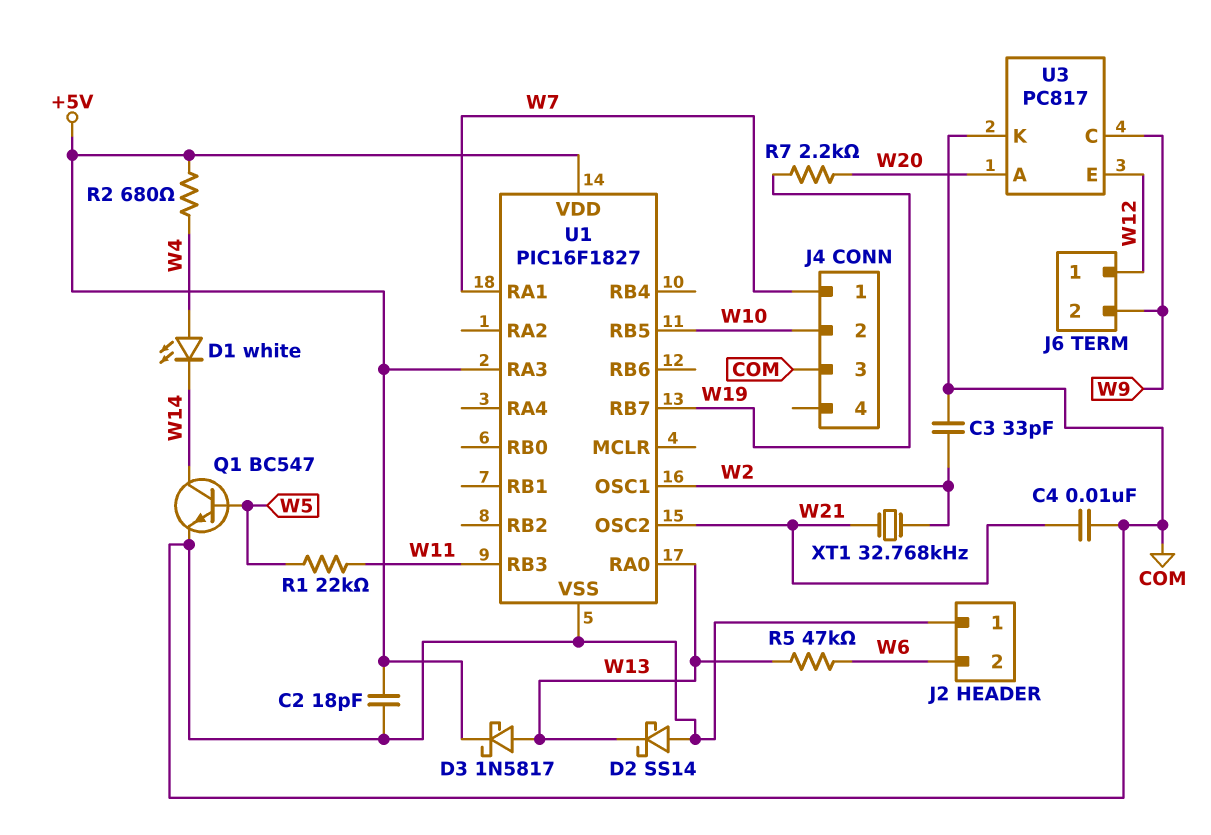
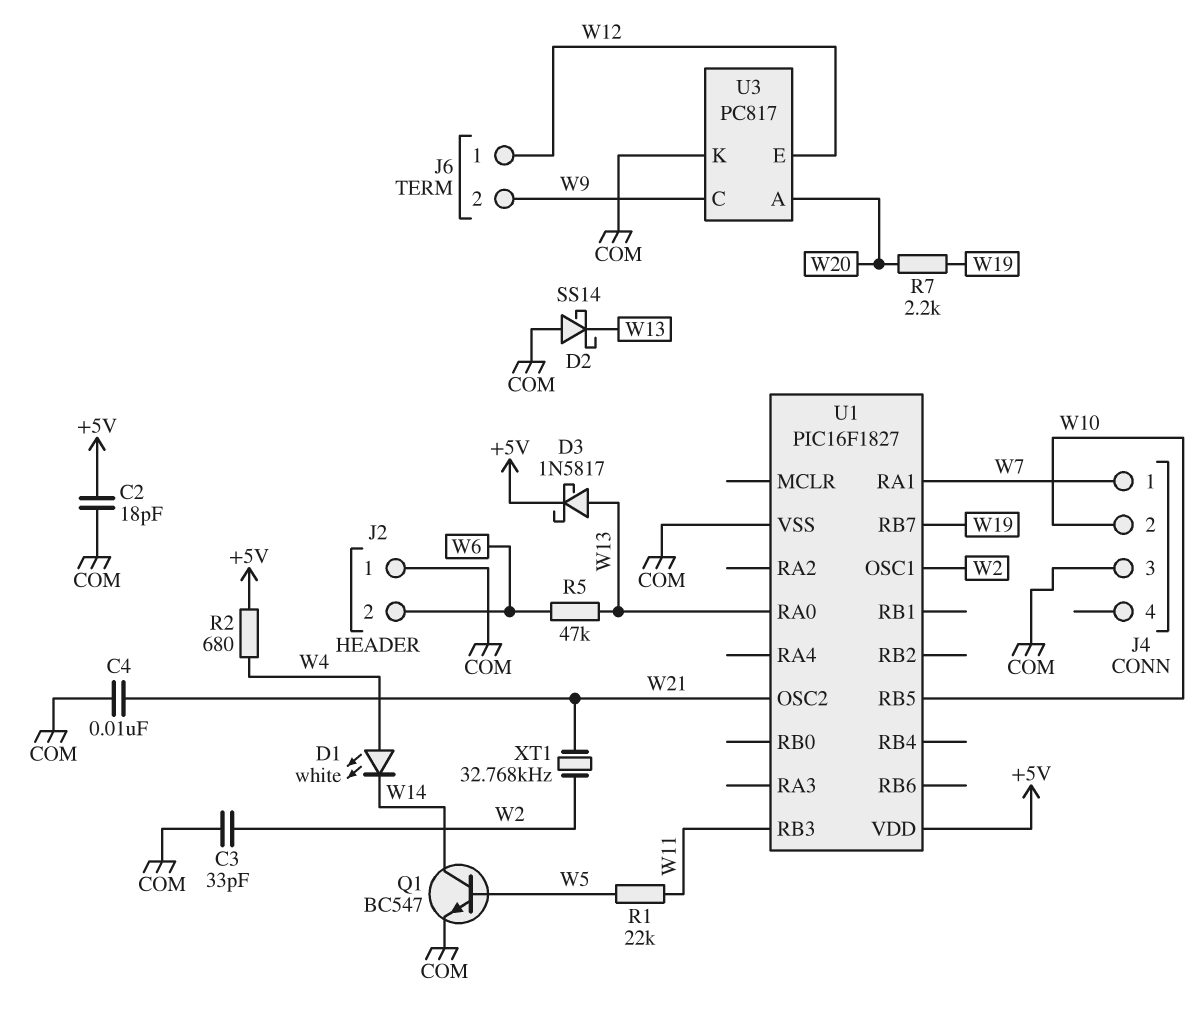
U1 pin RA3: +5V -> none

